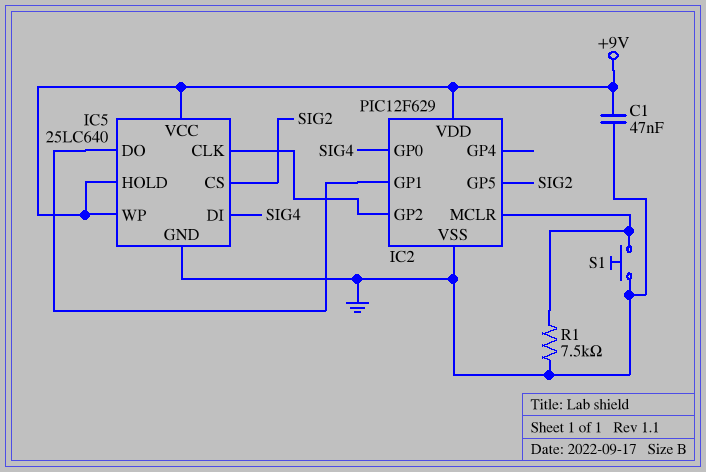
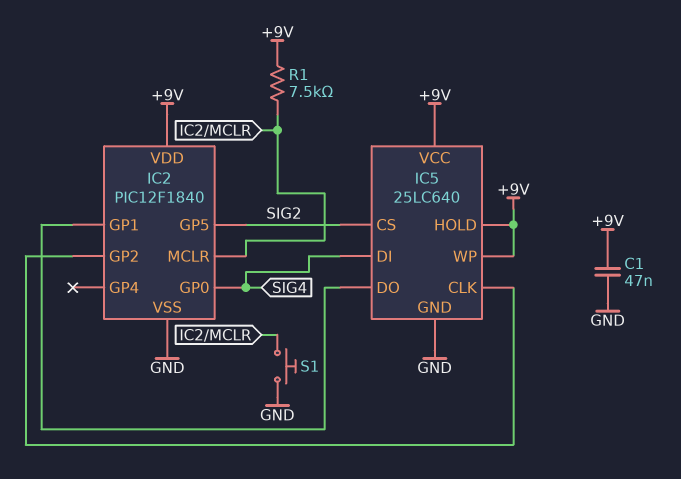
IC2: PIC12F629 -> PIC12F1840
R1: 7.5k (GND, IC2/MCLR) -> 7.5k (+9V, IC2/MCLR)

